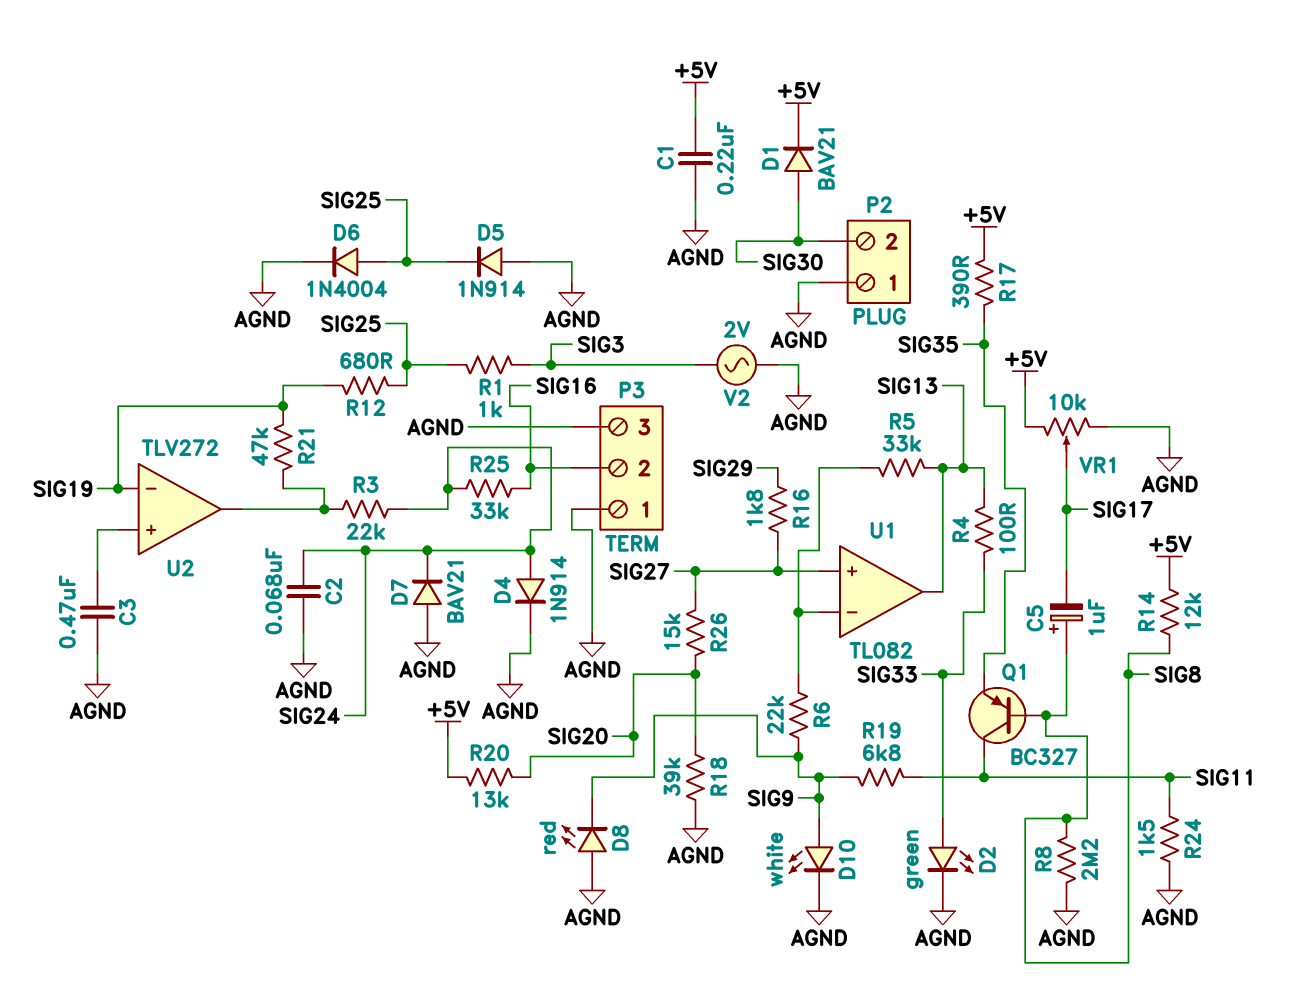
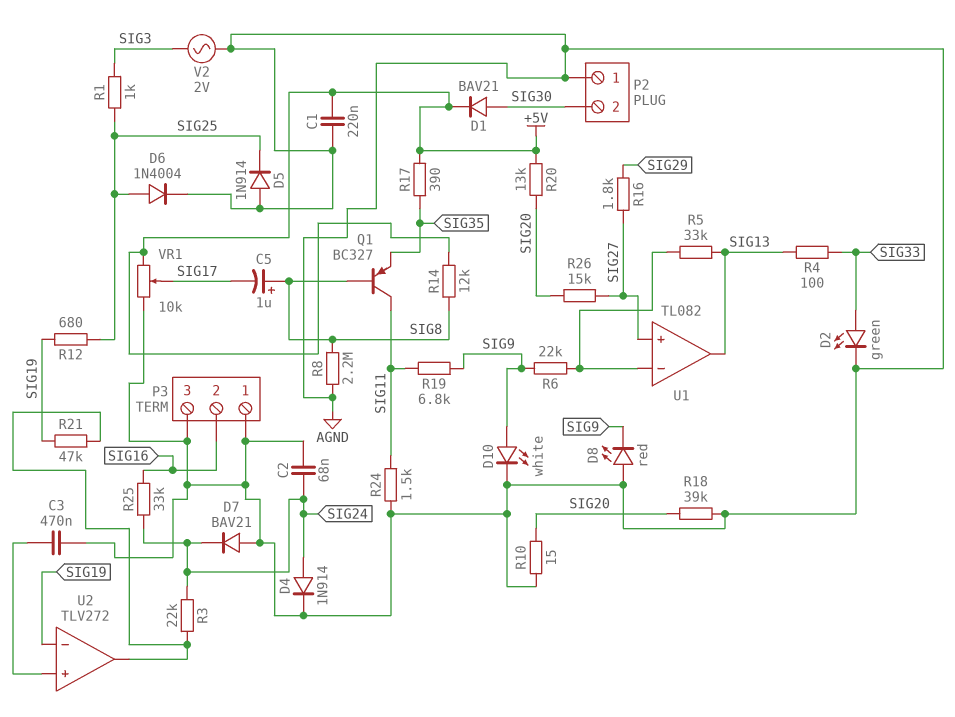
R10: none -> 15 (AGND, SIG20)

